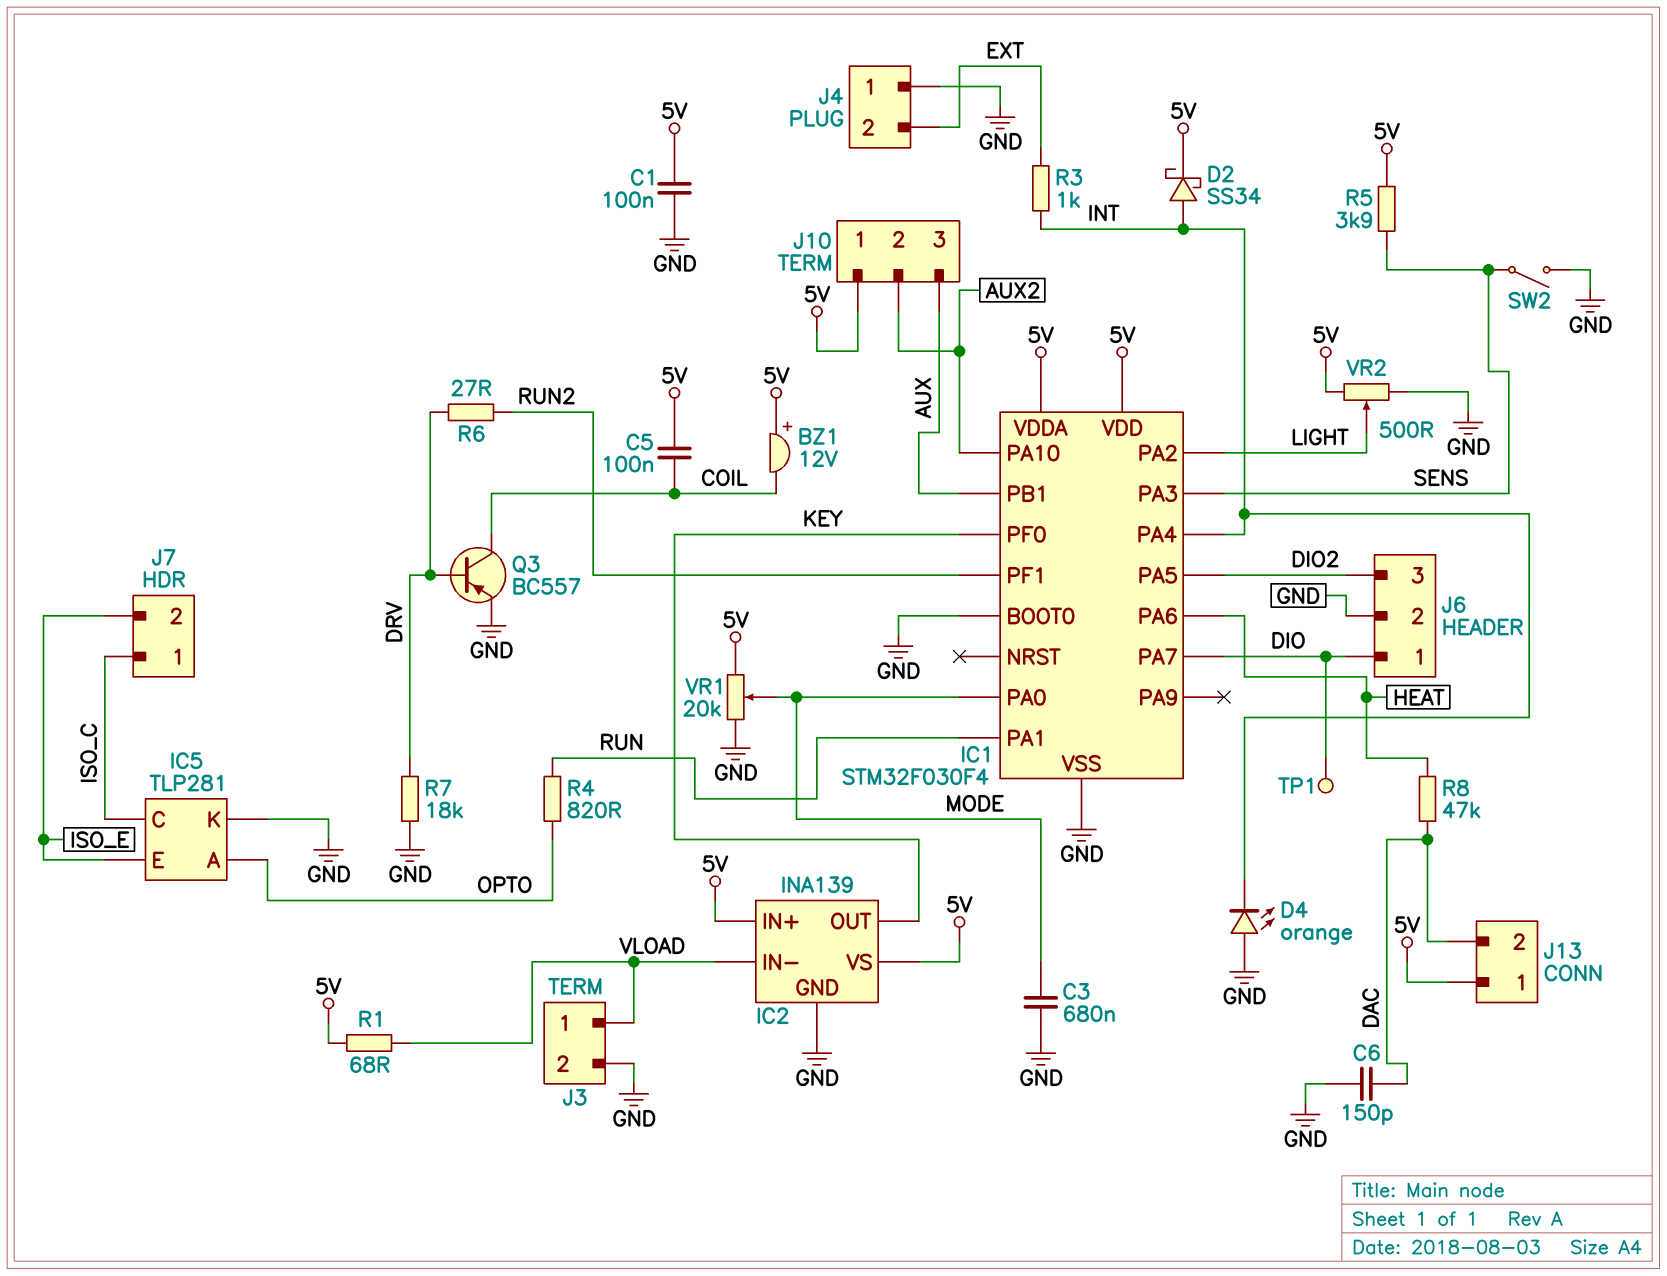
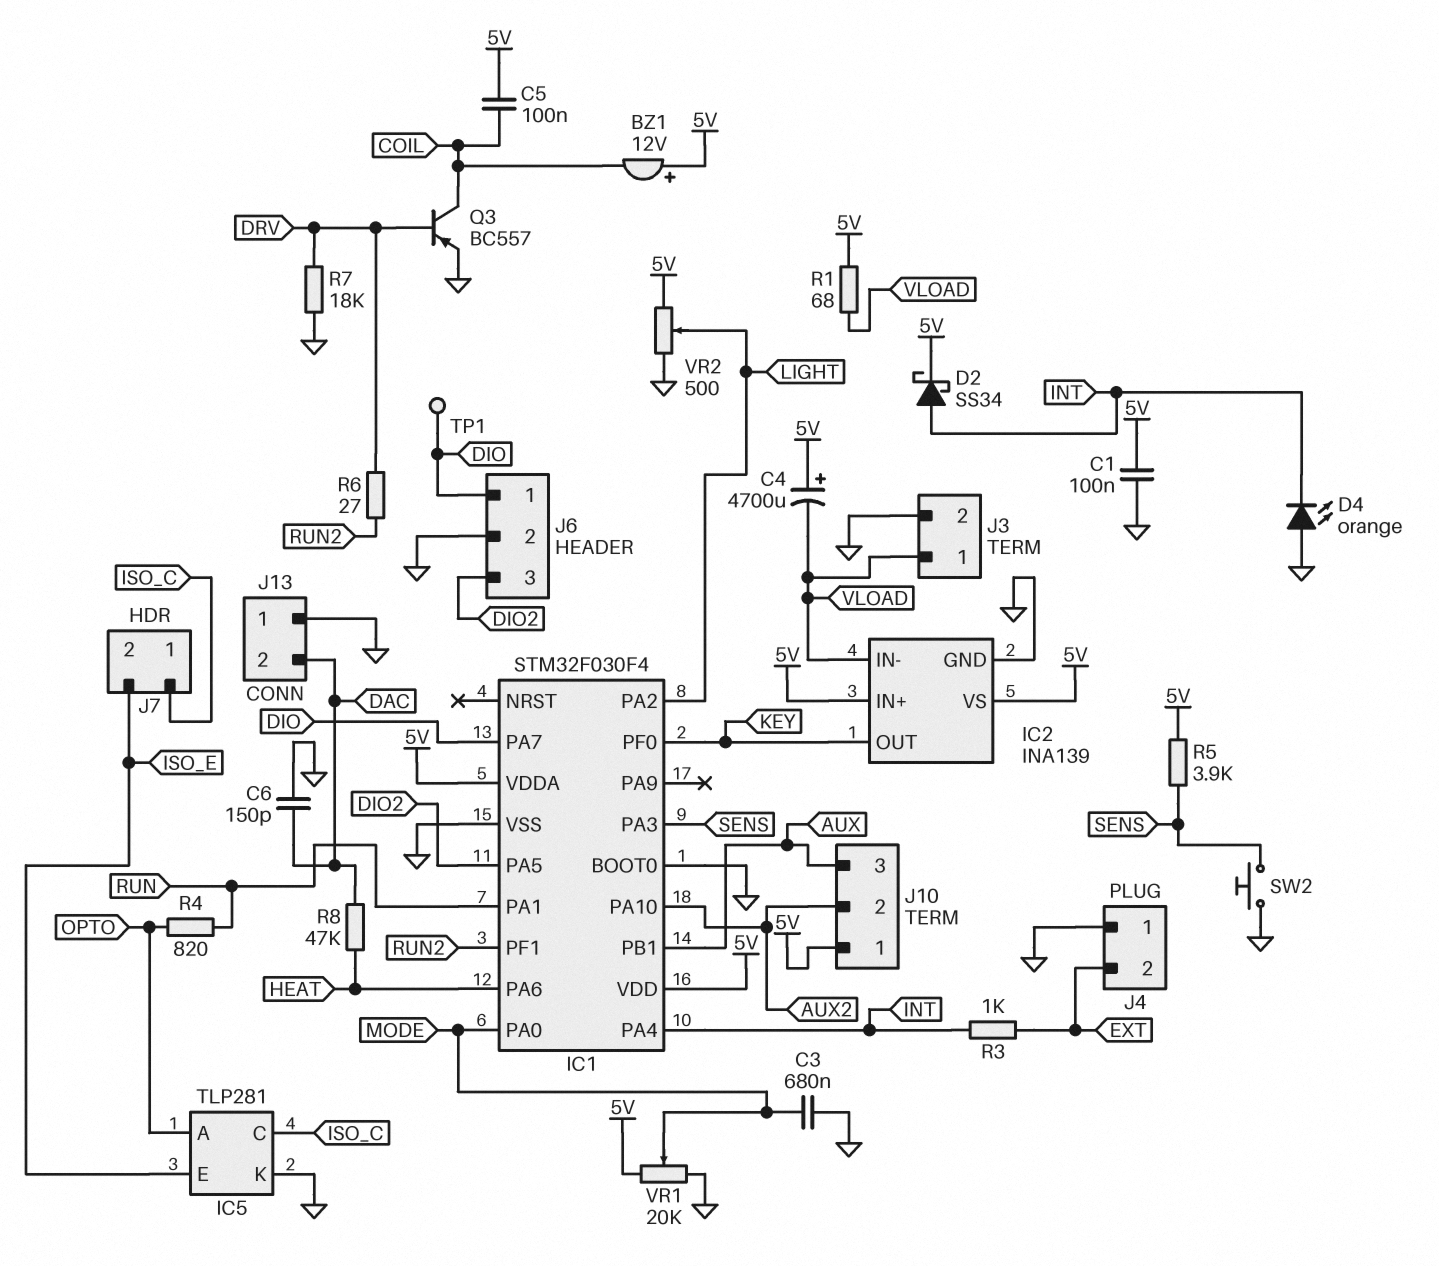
C4: none -> 4700uF (plus 5V, minus VLOAD)
J13 pin 1: 5V -> GND
SW2: switch (GND, SENS) -> button (GND, SENS)

